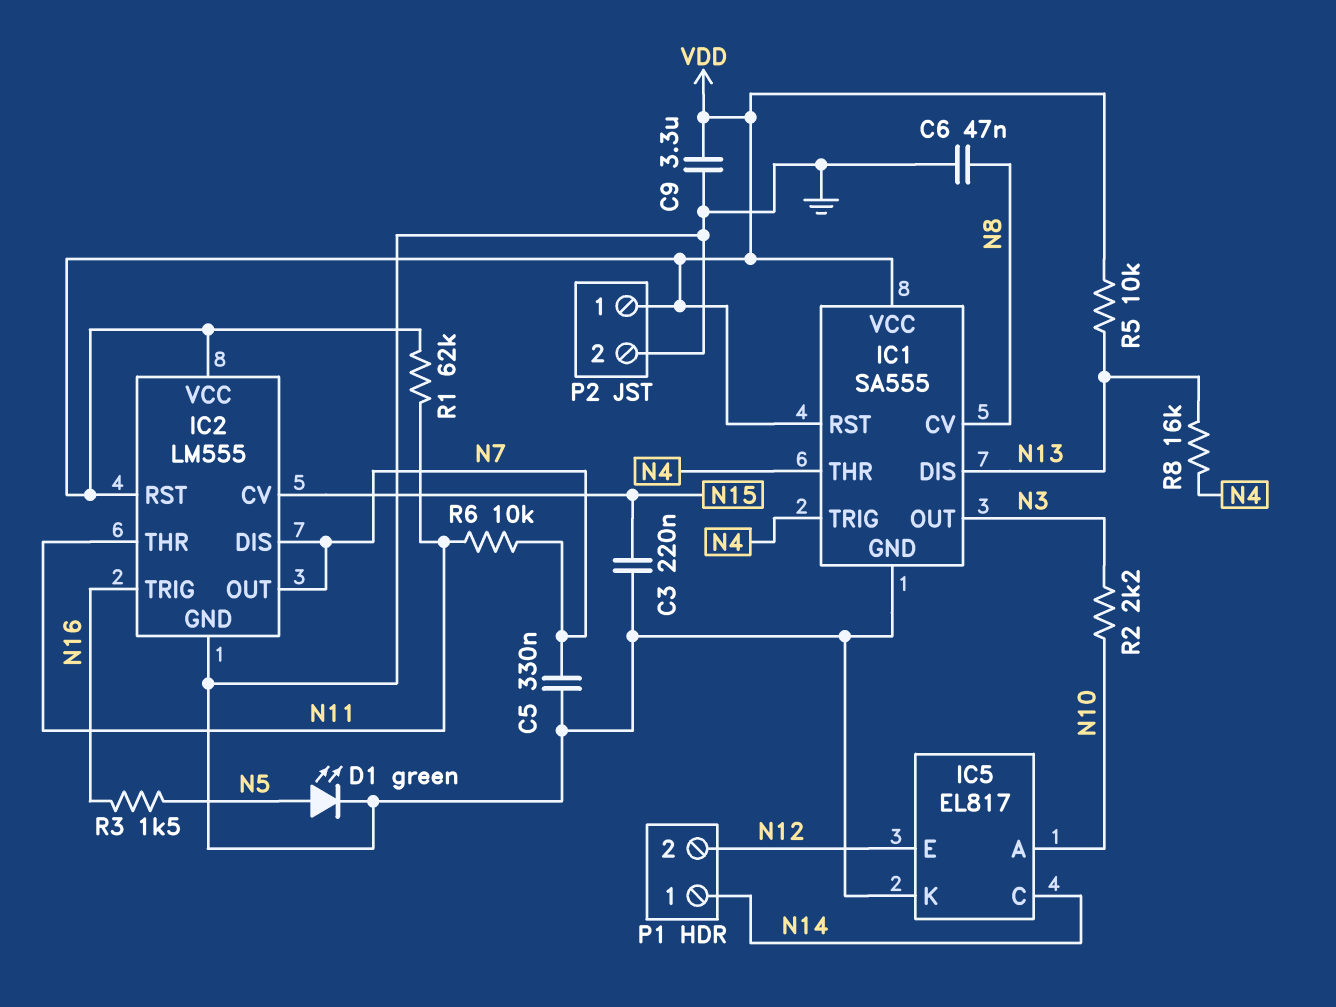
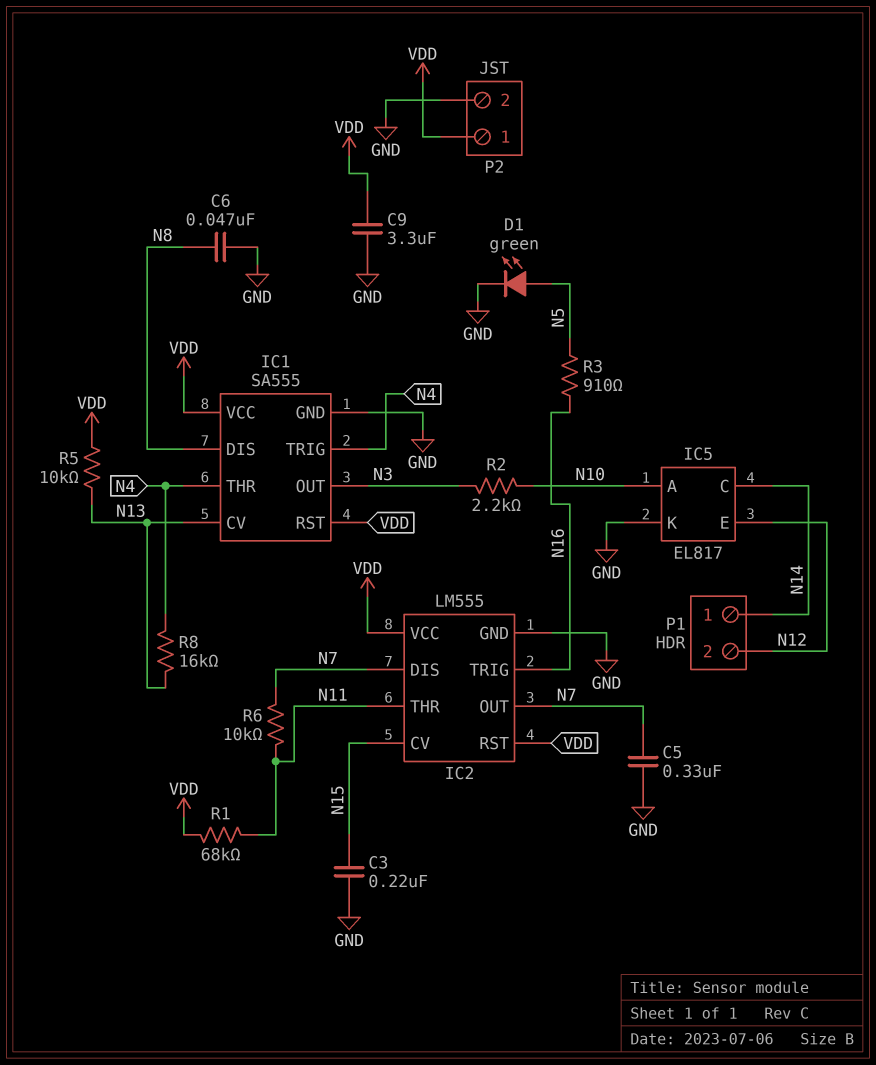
IC1 pin CV: N8 -> N13
IC1 pin DIS: N13 -> N8
R1: 62k (N11, VDD) -> 68k (N11, VDD)
R3: 1.5k (N5, N16) -> 910 (N5, N16)

